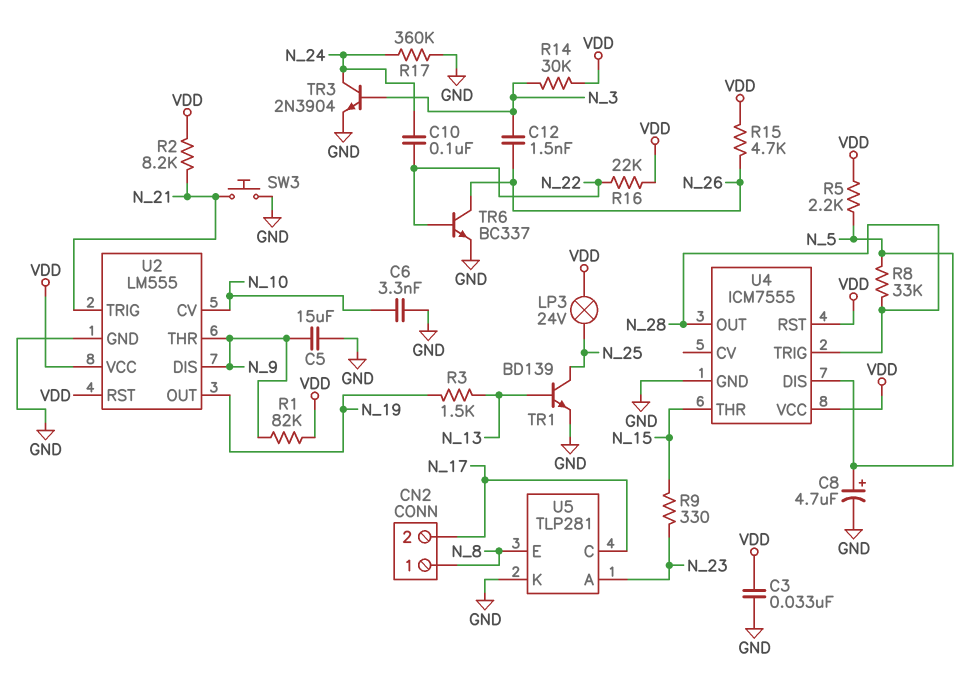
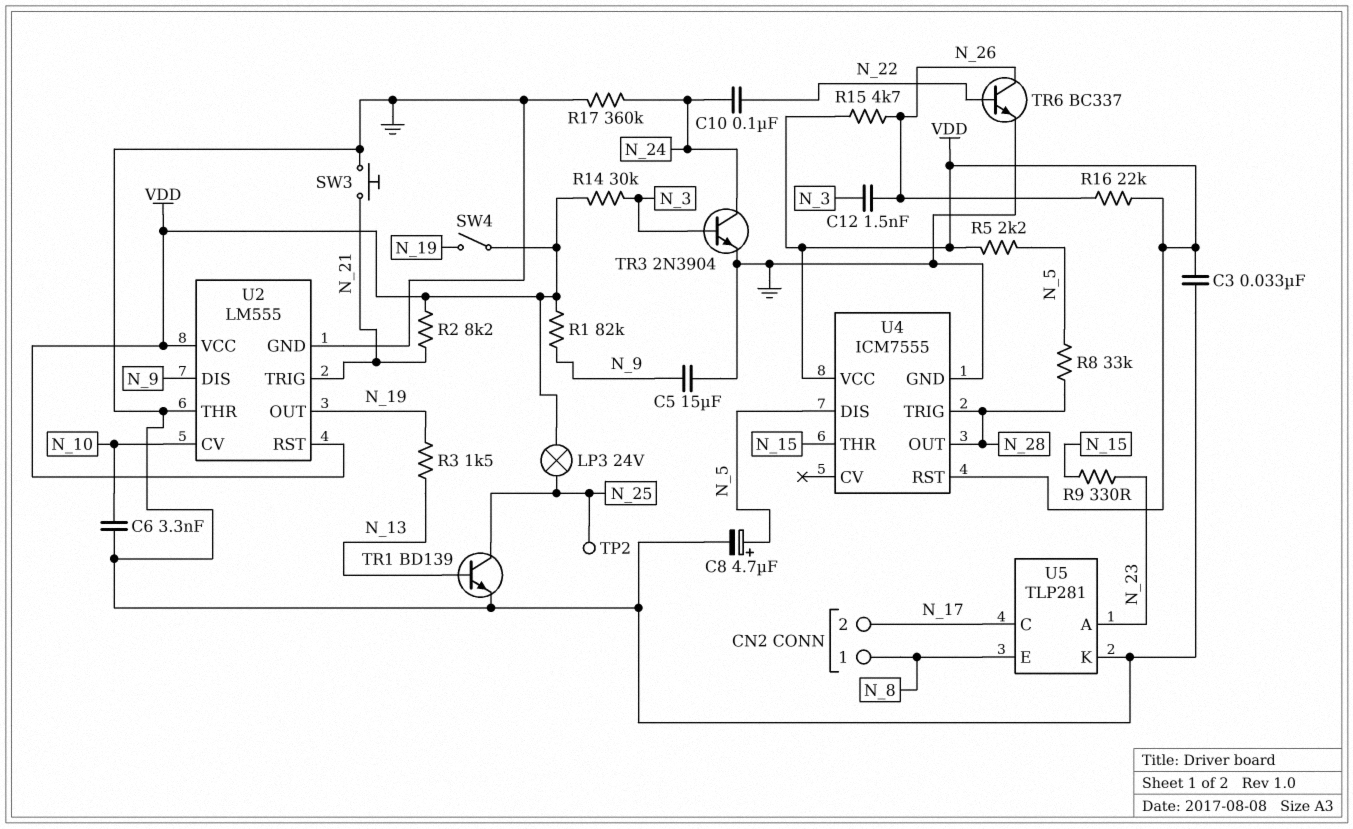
R16: 22k (N_22, VDD) -> 22k (N_26, VDD)
SW4: none -> switch (N_19, VDD)
TP2: none -> test point (N_25)
U2 pin THR: N_9 -> GND

